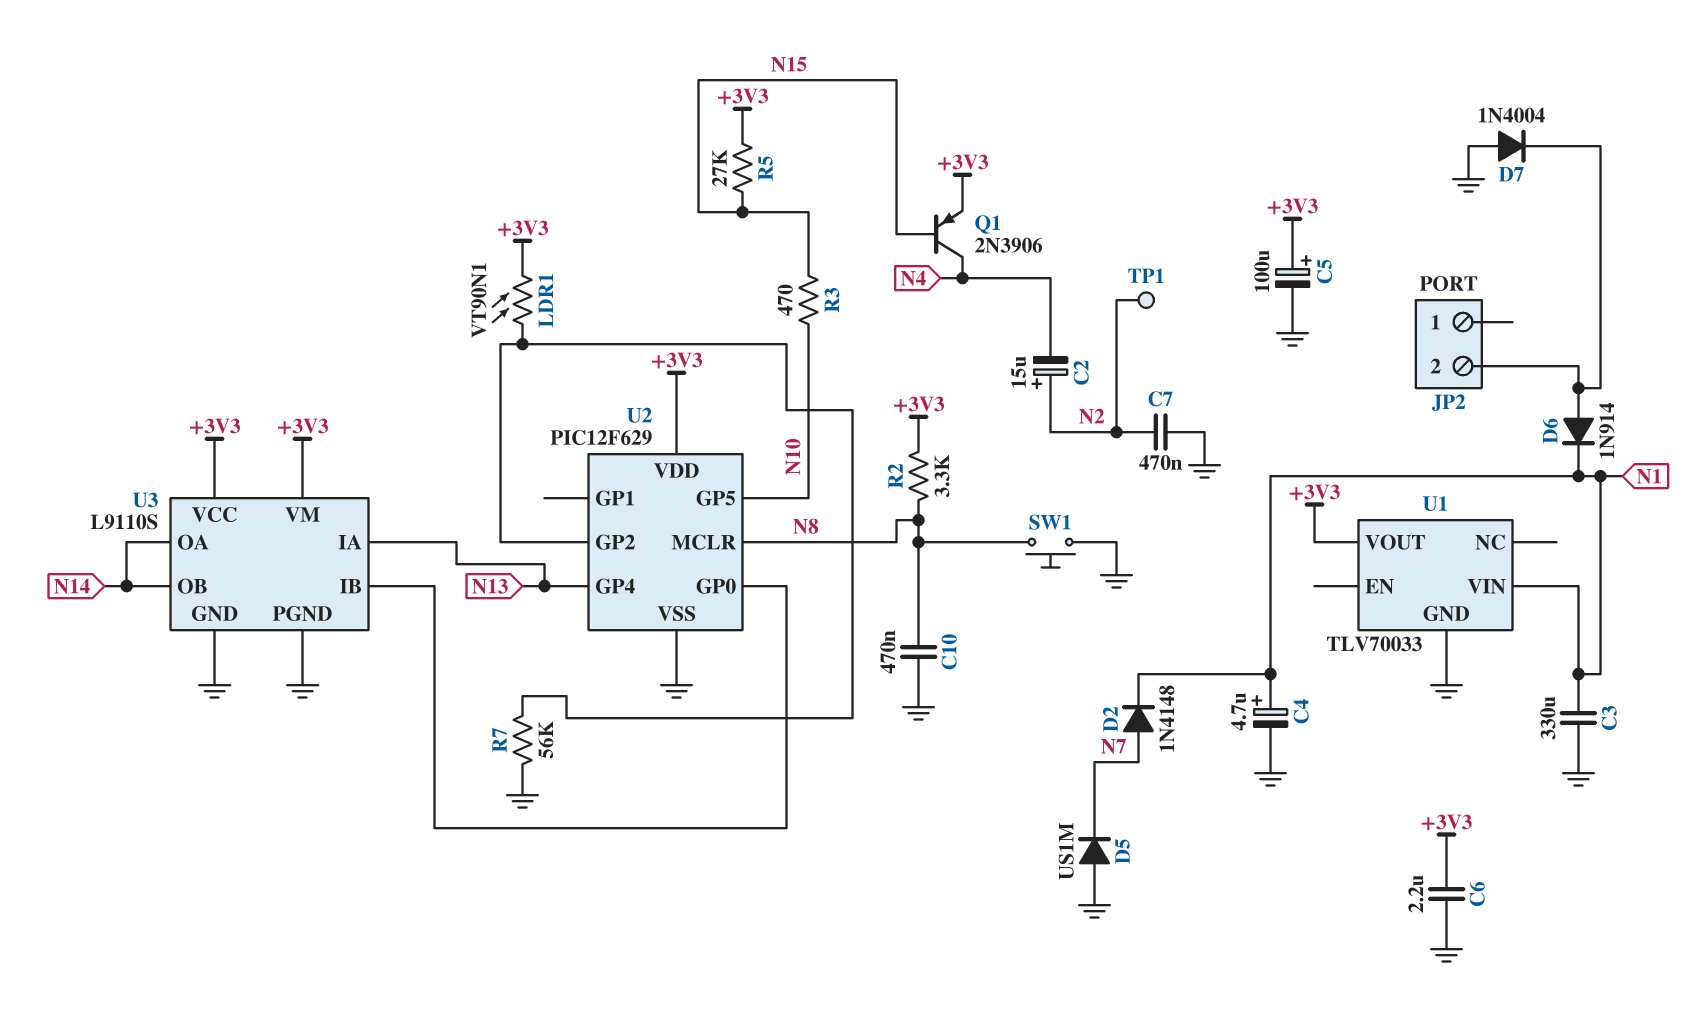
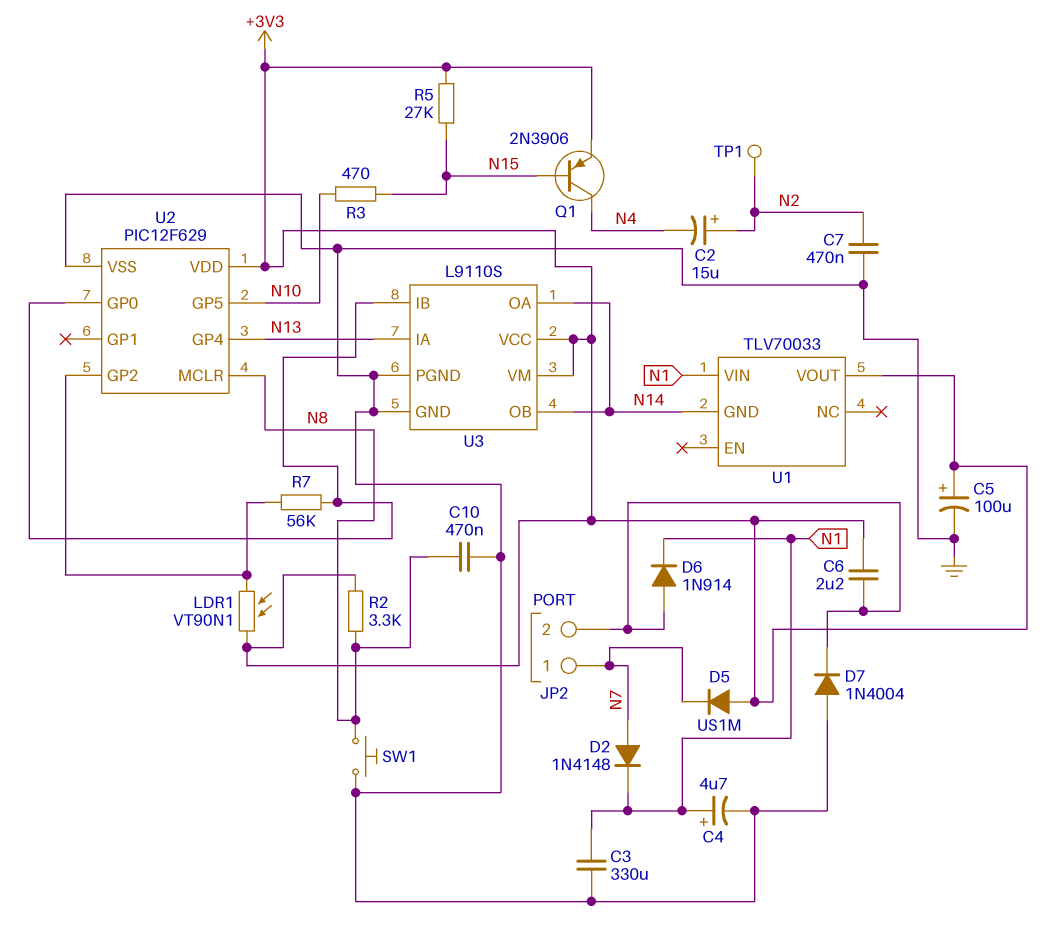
C6: 2.2uF (+3V3, GND) -> 2.2uF (+3V3, JP2/2)
D5: diode US1M (A GND, K N7) -> diode US1M (A +3V3, K N7)
JP2 pin 1: none -> N7
R7: 56k (GND, U2/GP2) -> 56k (U2/GP0, U2/GP2)
U1 pin GND: GND -> N14

